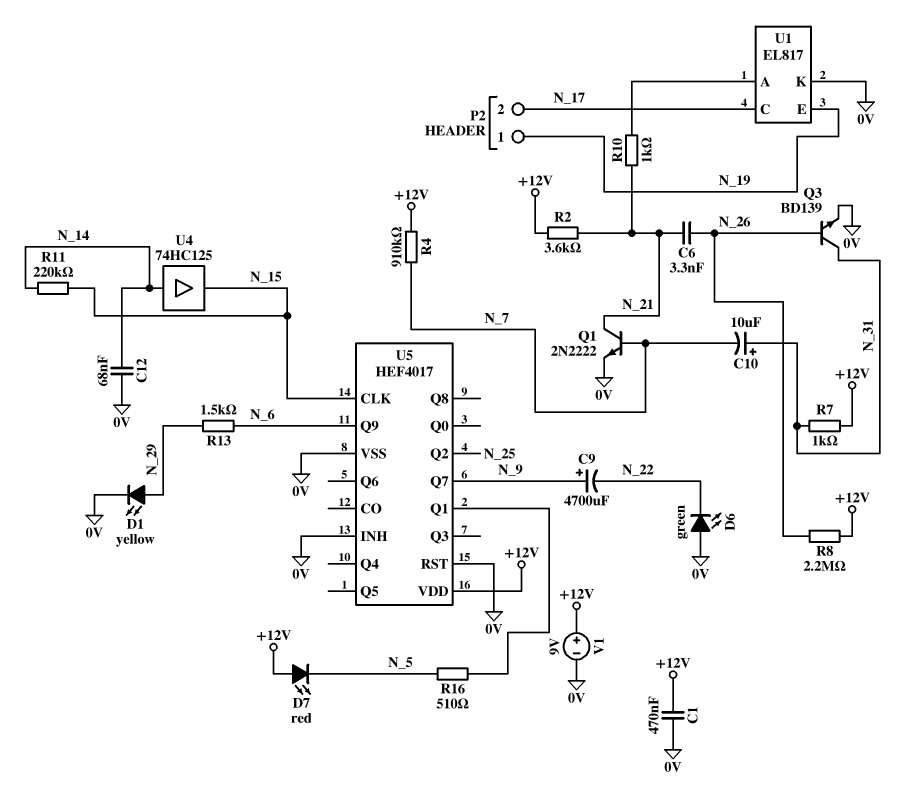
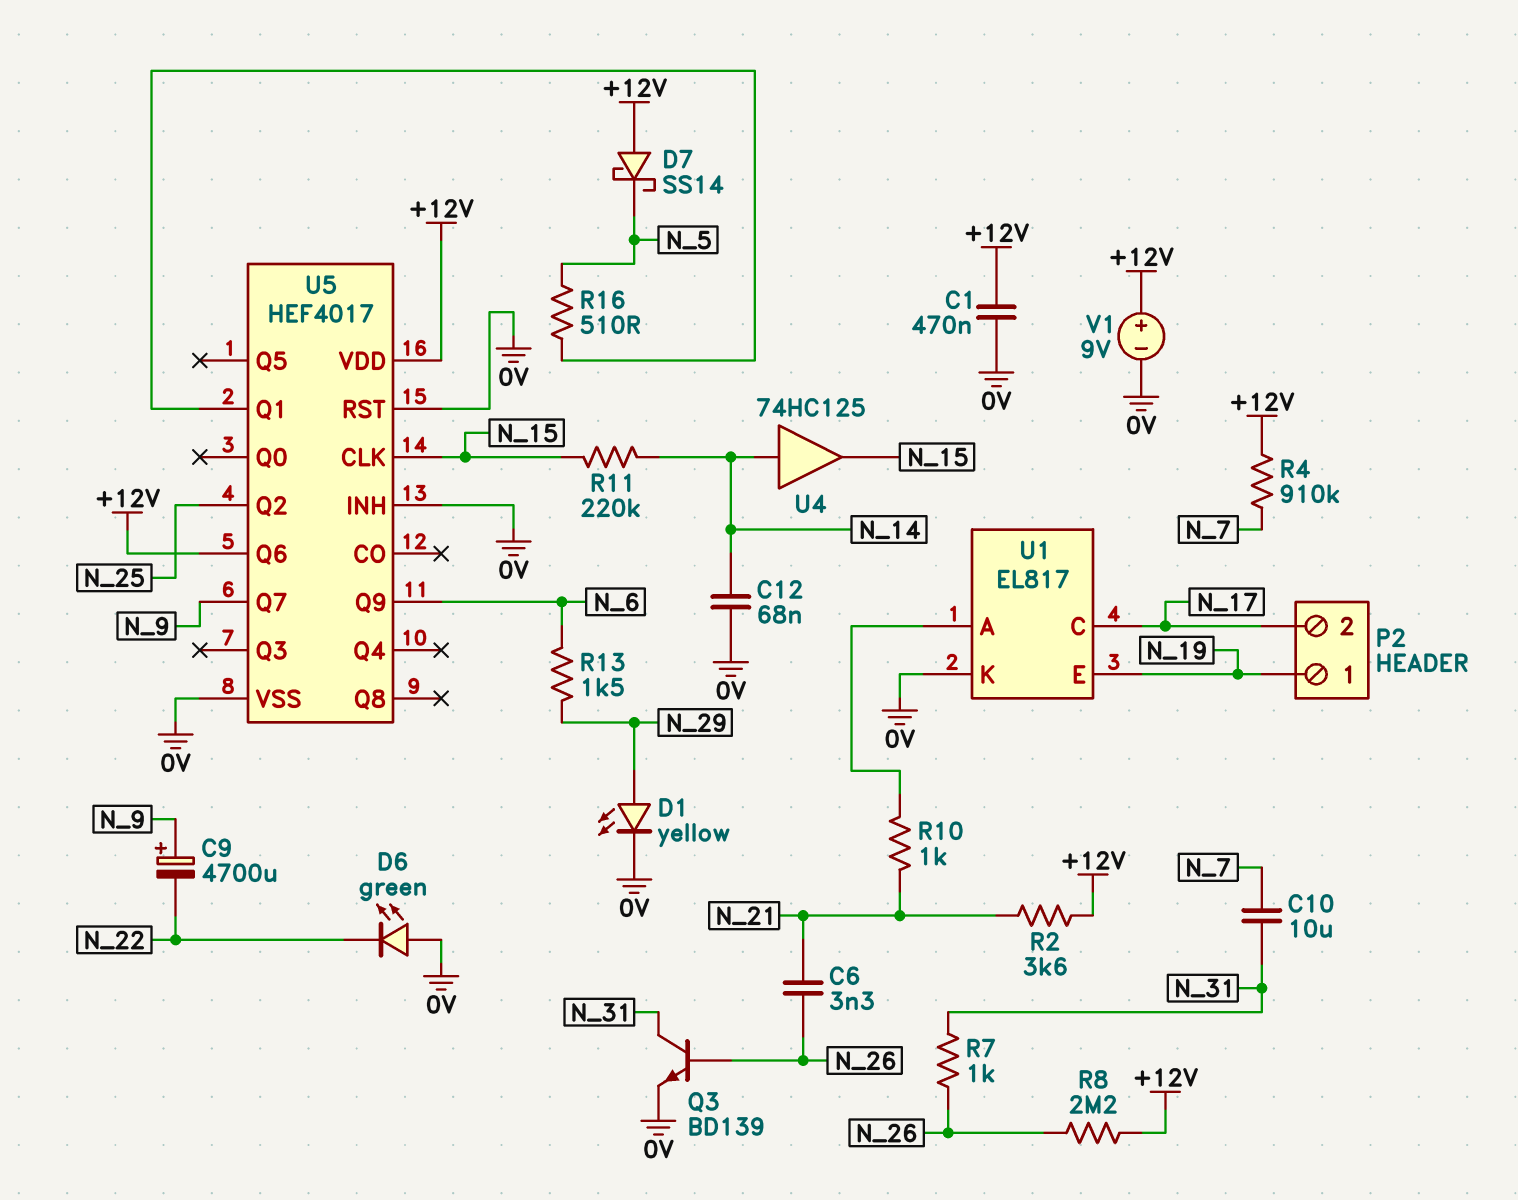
C10: 10uF (plus N_31, minus N_7) -> 10uF (N_7, N_31)
D7: LED red (A +12V, K N_5) -> schottky SS14 (A +12V, K N_5)
Q1: NPN 2N2222 (B N_7, C N_21, E 0V) -> none
R7: 1k (+12V, N_31) -> 1k (N_26, N_31)
U5 pin Q6: none -> +12V

